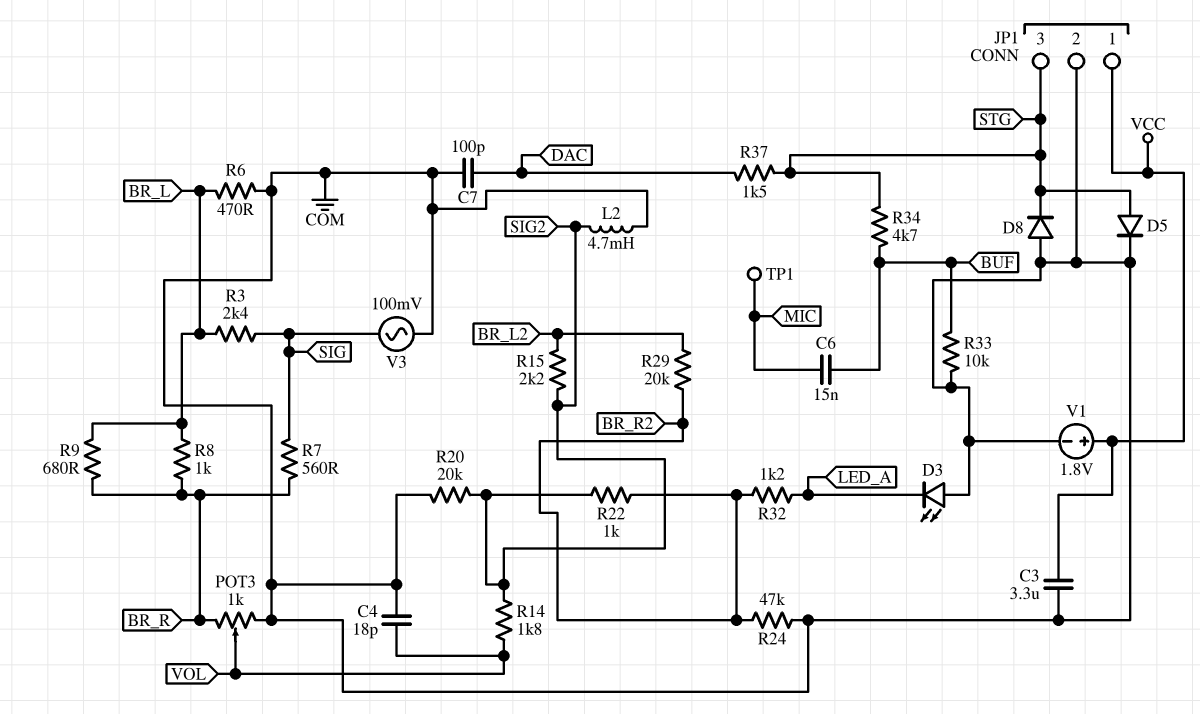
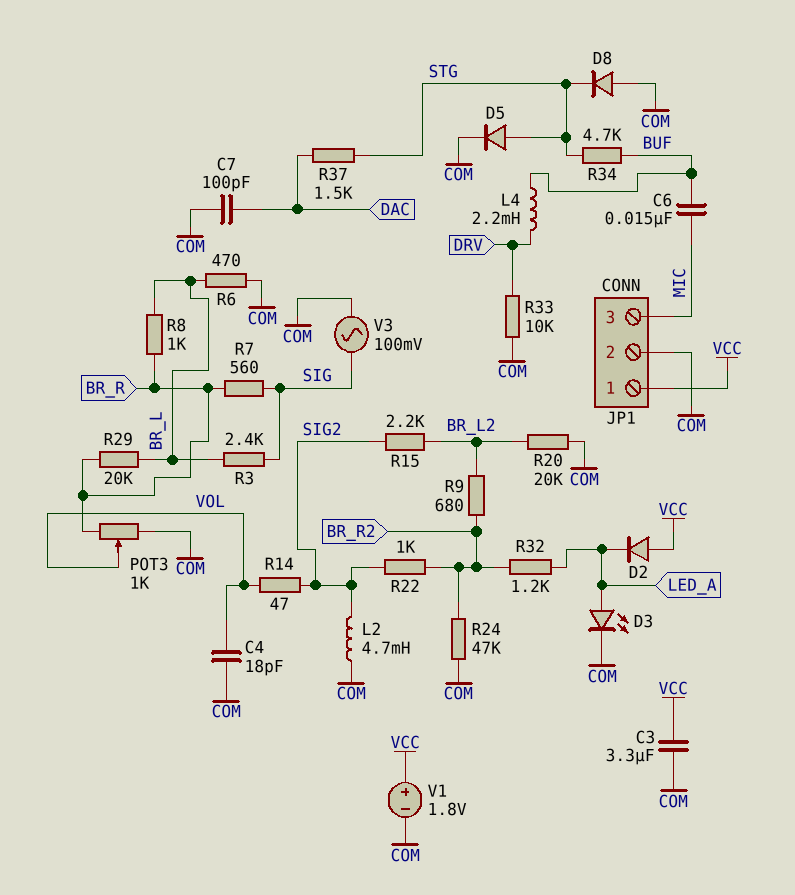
D2: none -> diode (A VCC, K LED_A)
D3: LED (A COM, K LED_A) -> LED (A LED_A, K COM)
JP1 pin 3: STG -> MIC
L4: none -> 2.2mH (BUF, DRV)
R9: 680 (BR_L, BR_R) -> 680 (BR_L2, BR_R2)
R14: 1.8k (SIG2, VOL) -> 47 (SIG2, VOL)
R20: 20k (COM, SIG2) -> 20k (BR_L2, COM)
R29: 20k (BR_L2, BR_R2) -> 20k (BR_L, BR_R)
R33: 10k (BUF, COM) -> 10k (COM, DRV)
TP1: test point (MIC) -> none

